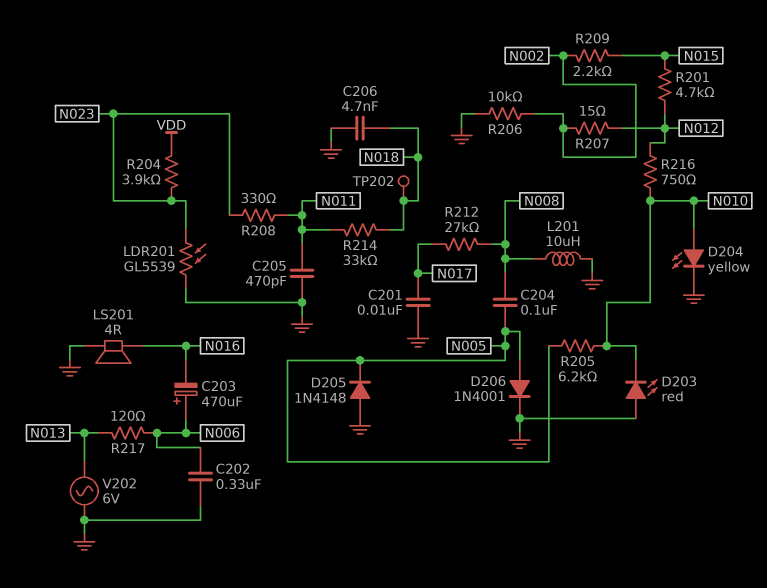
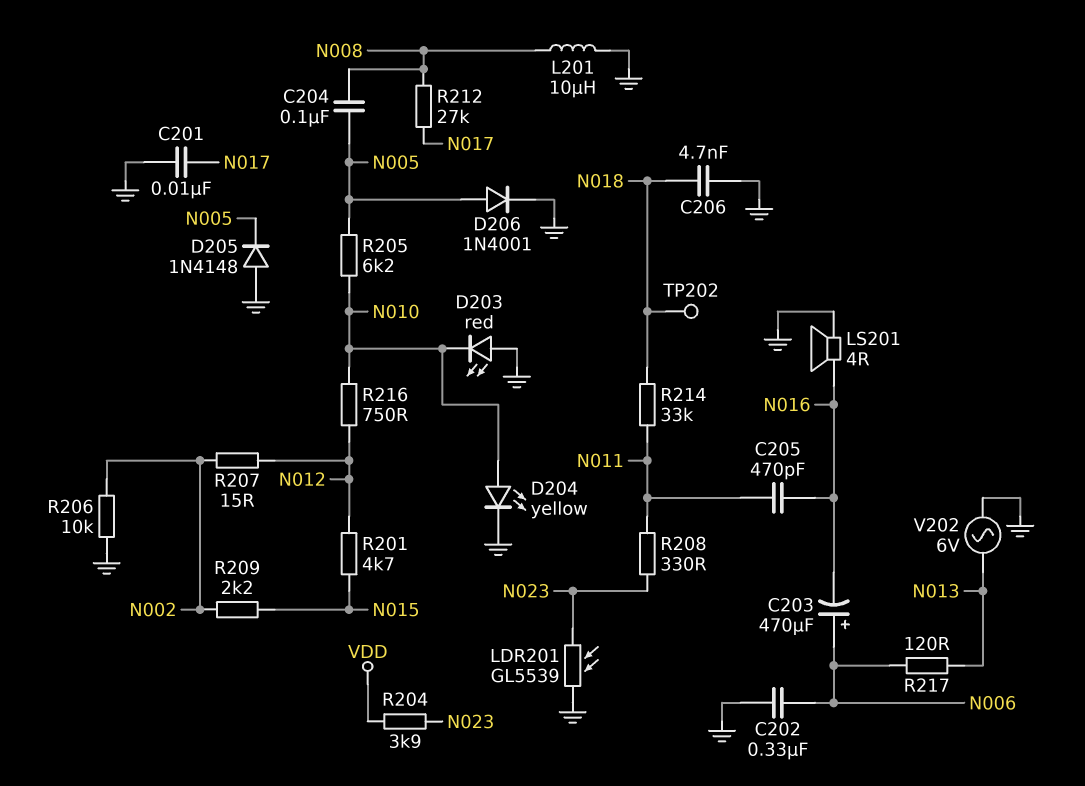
C205: 470pF (GND, N011) -> 470pF (N011, N016)

